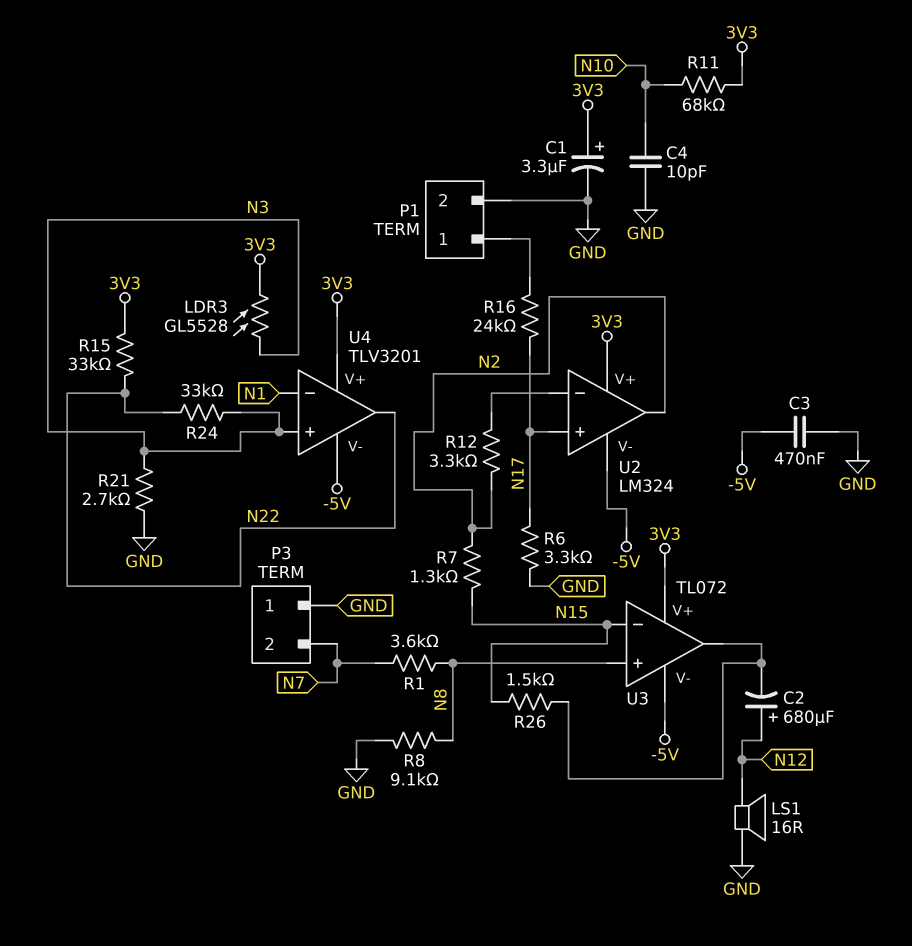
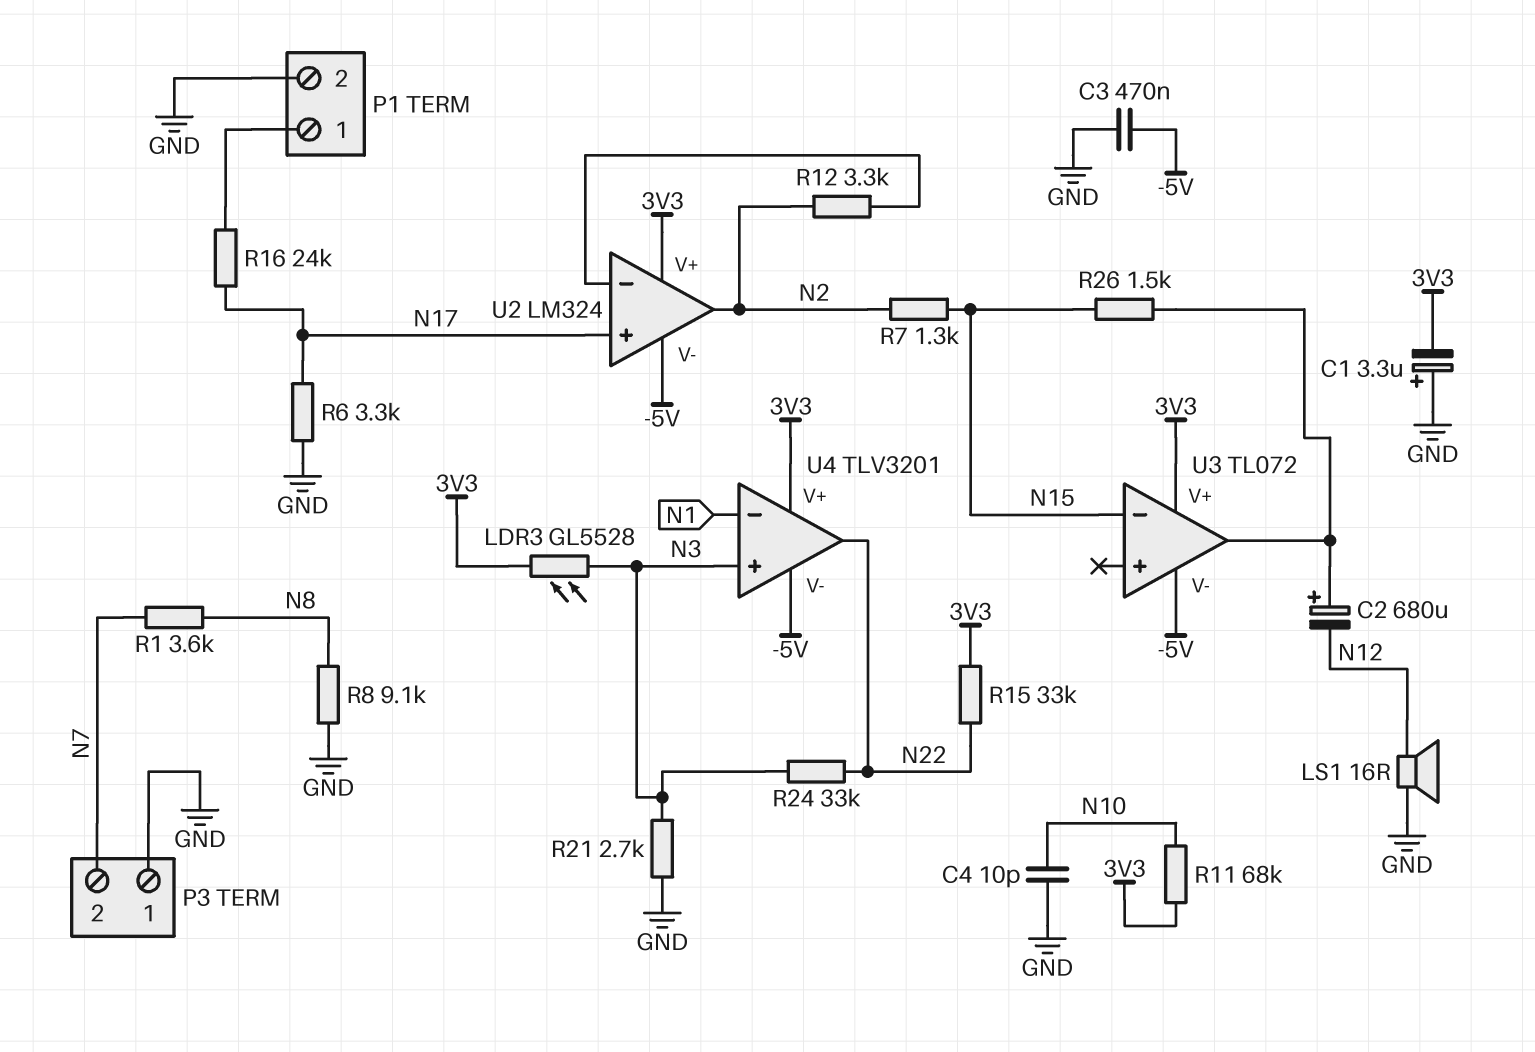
C1: 3.3uF (plus 3V3, minus GND) -> 3.3uF (plus GND, minus 3V3)
C2: 680uF (plus N12, minus U3/out) -> 680uF (plus U3/out, minus N12)
U3 pin in+: N8 -> none

